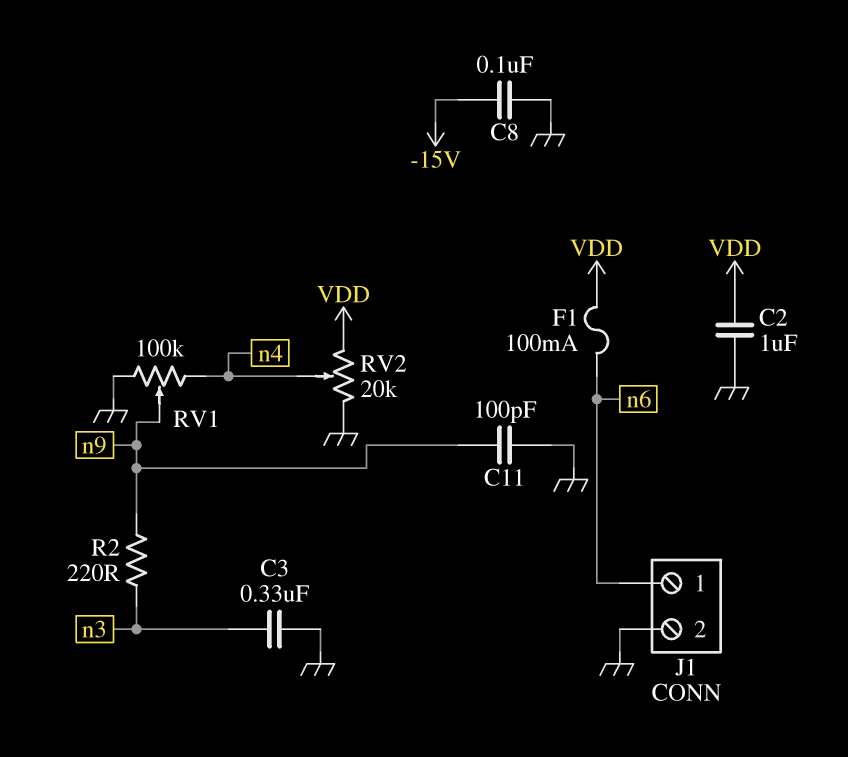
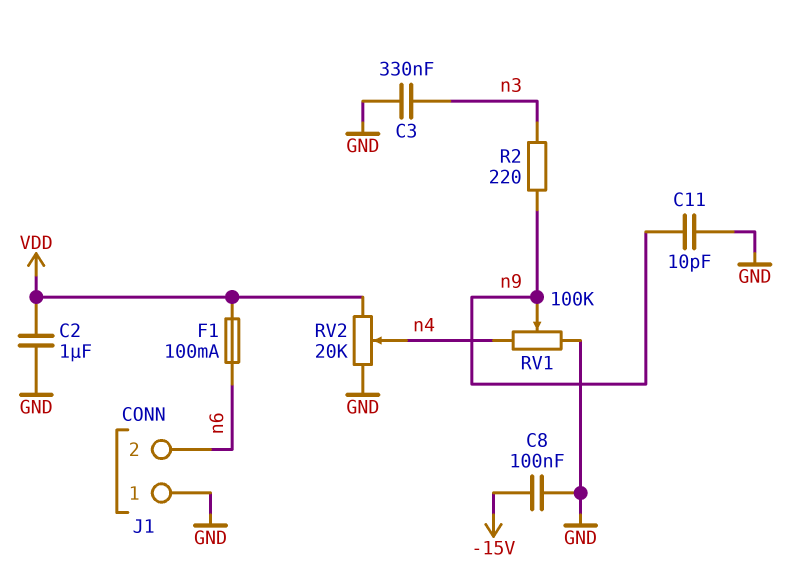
C11: 100pF (GND, n9) -> 10pF (GND, n9)
J1 pin 1: n6 -> GND
J1 pin 2: GND -> n6

